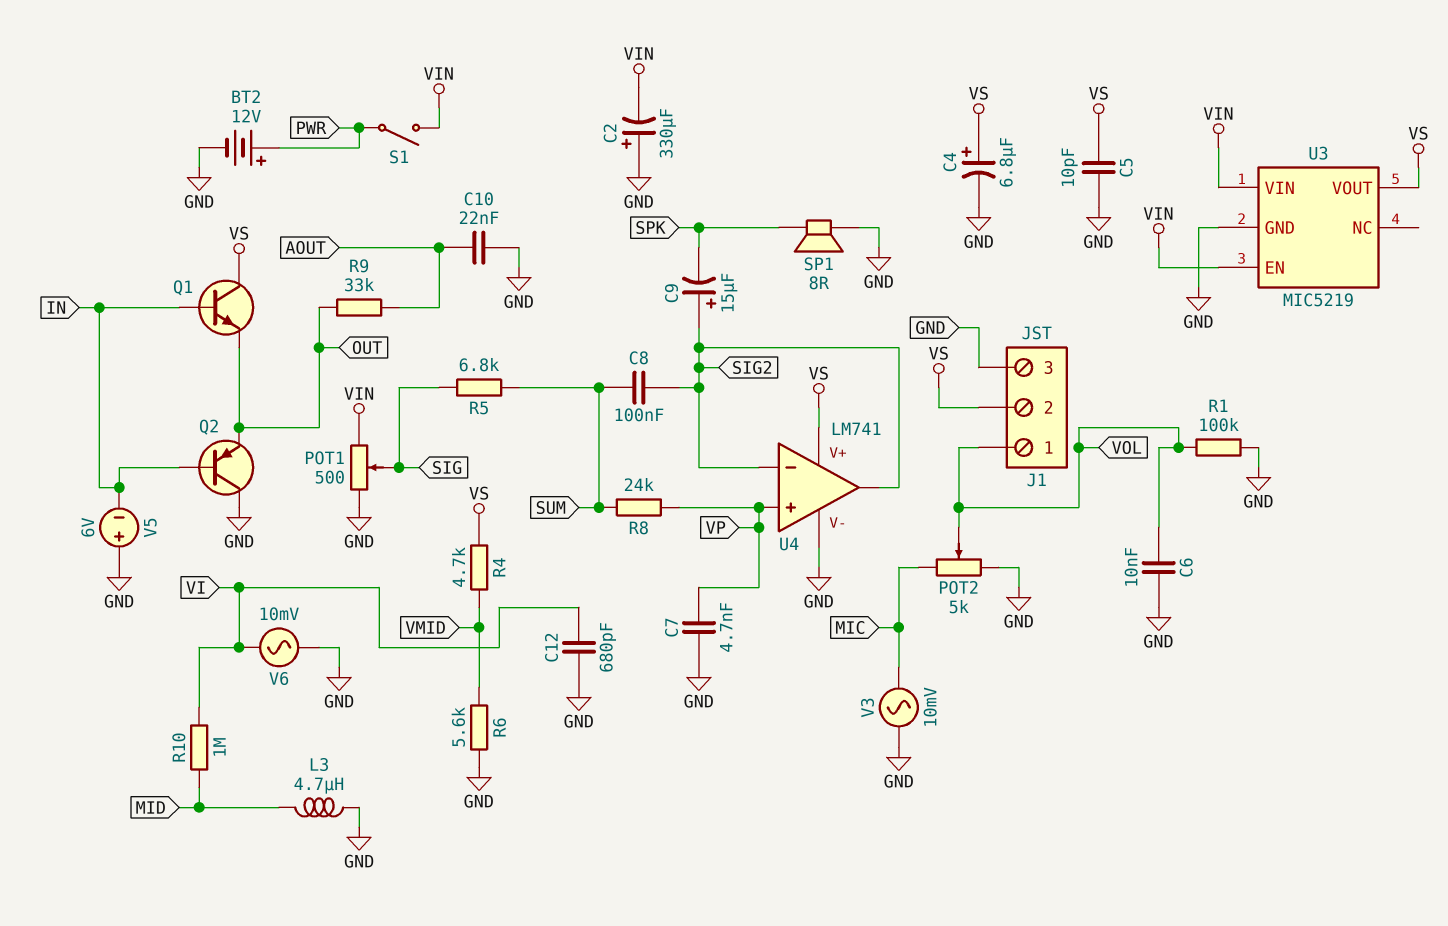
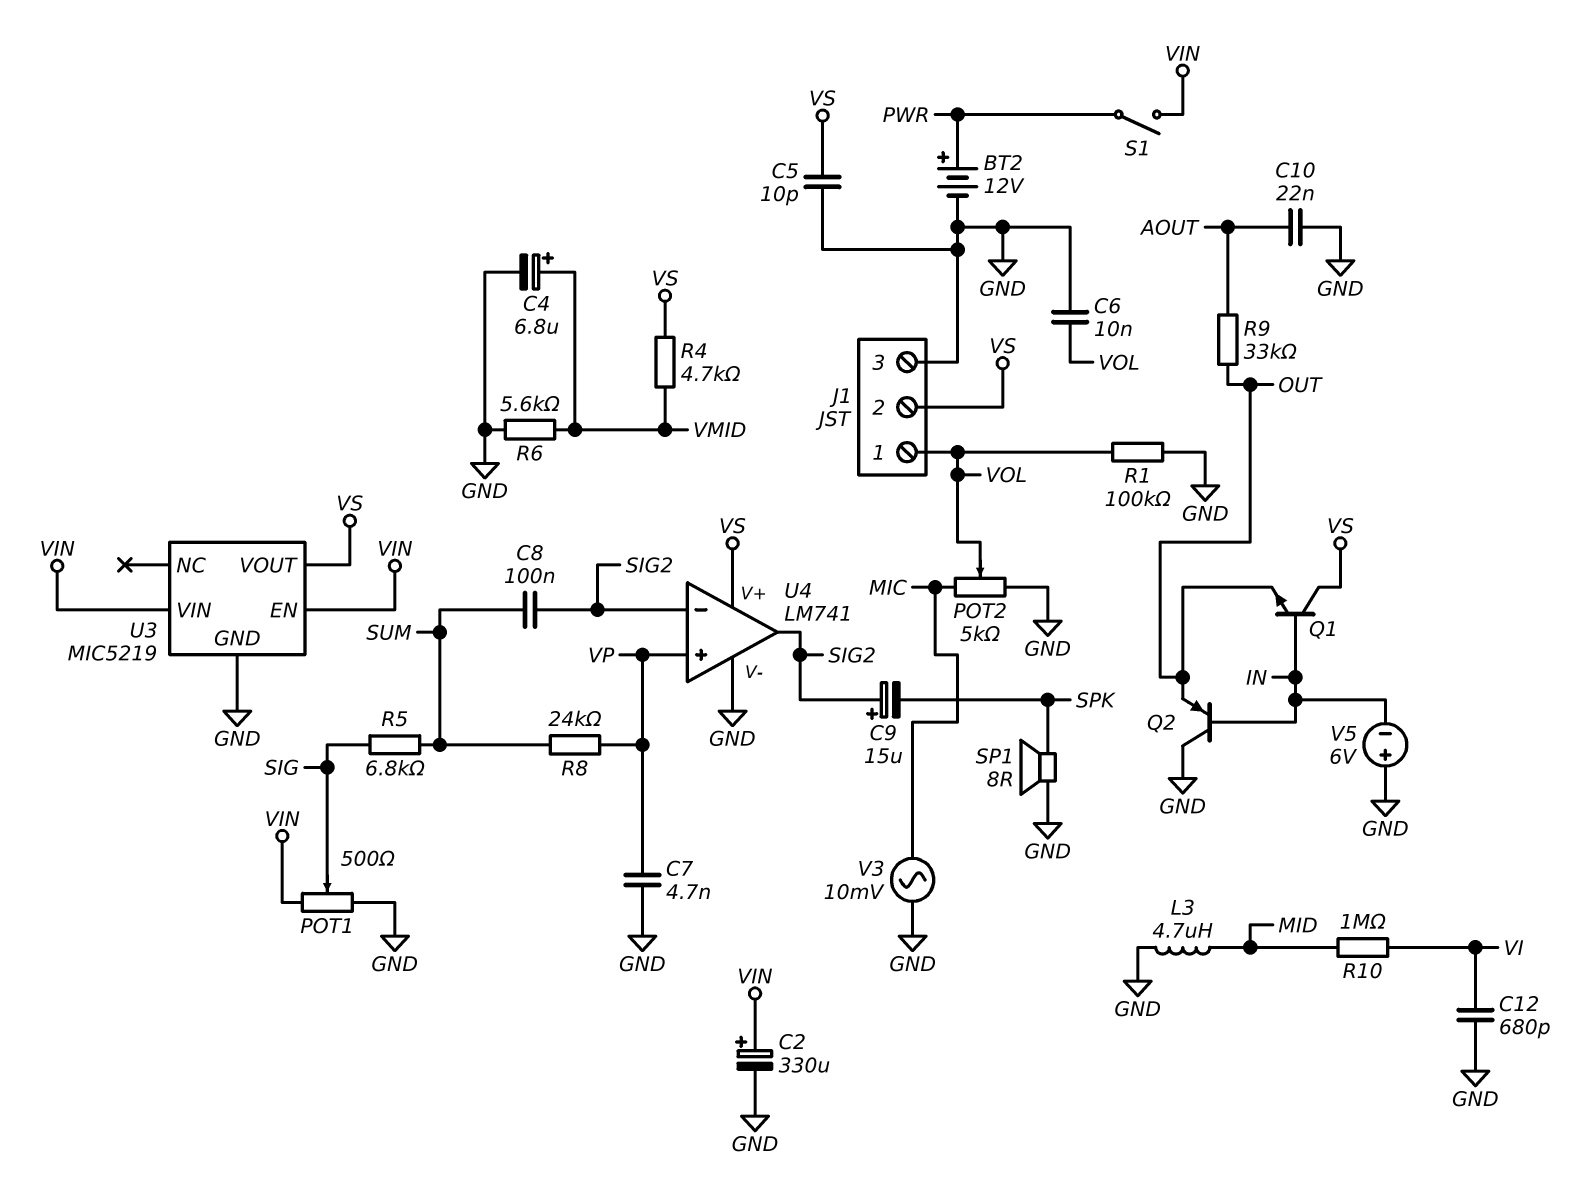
C2: 330uF (plus GND, minus VIN) -> 330uF (plus VIN, minus GND)
C4: 6.8uF (plus VS, minus GND) -> 6.8uF (plus VMID, minus GND)
V6: AC 10mV (GND, VI) -> none

